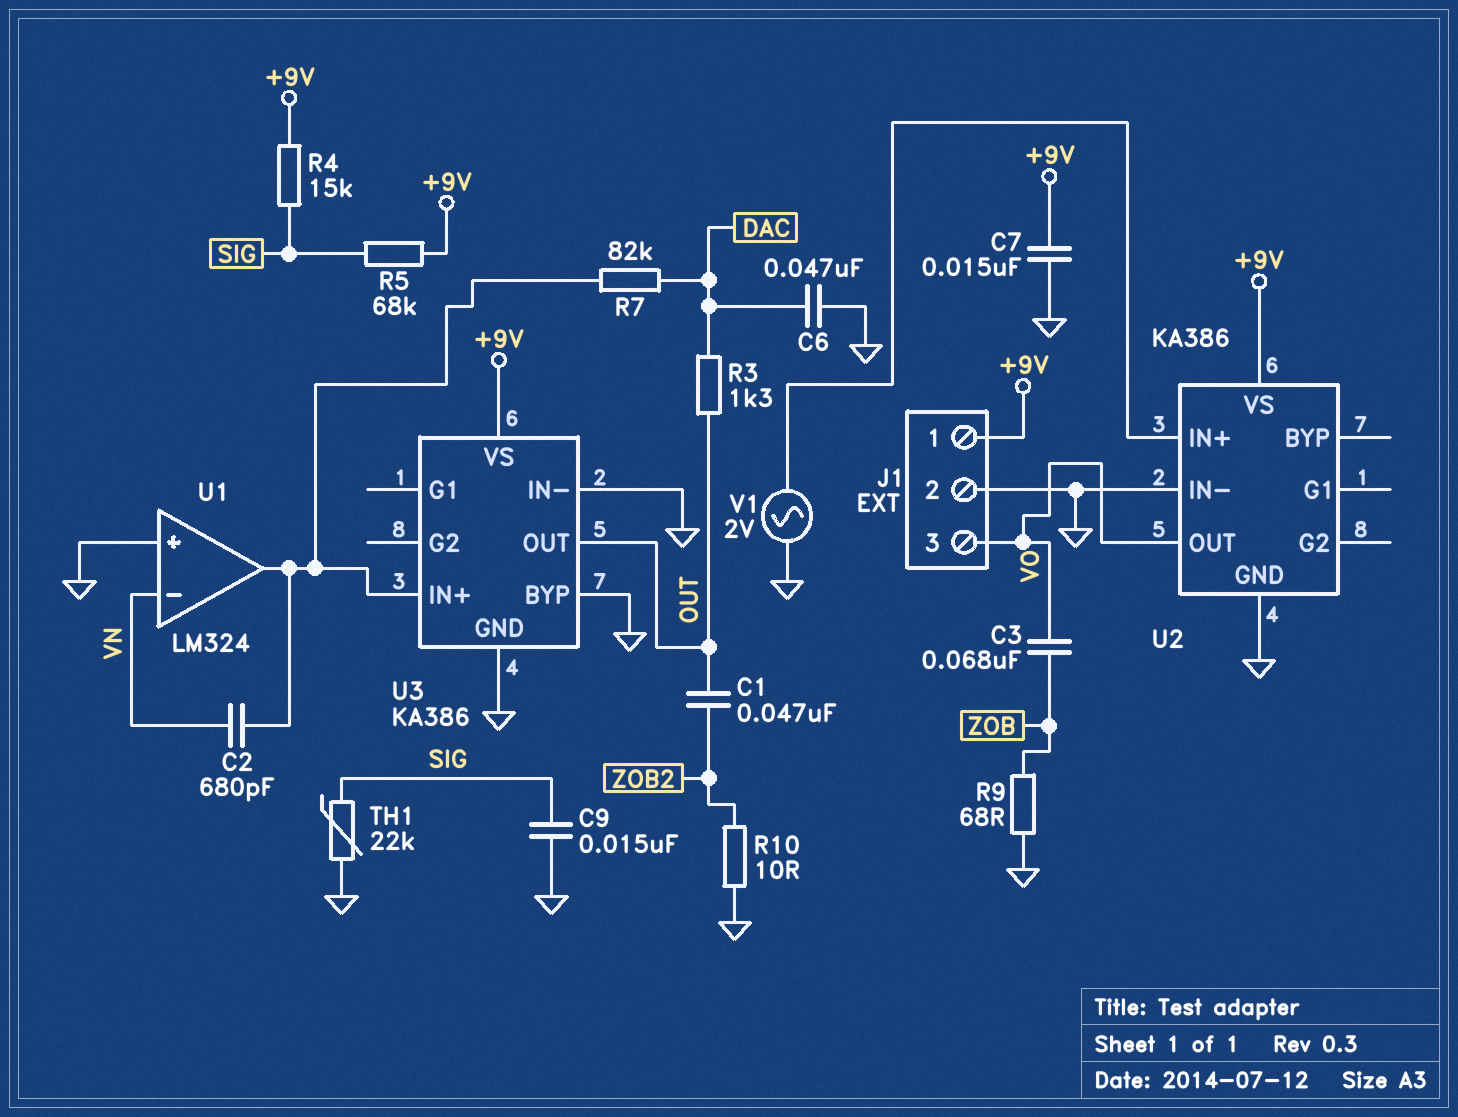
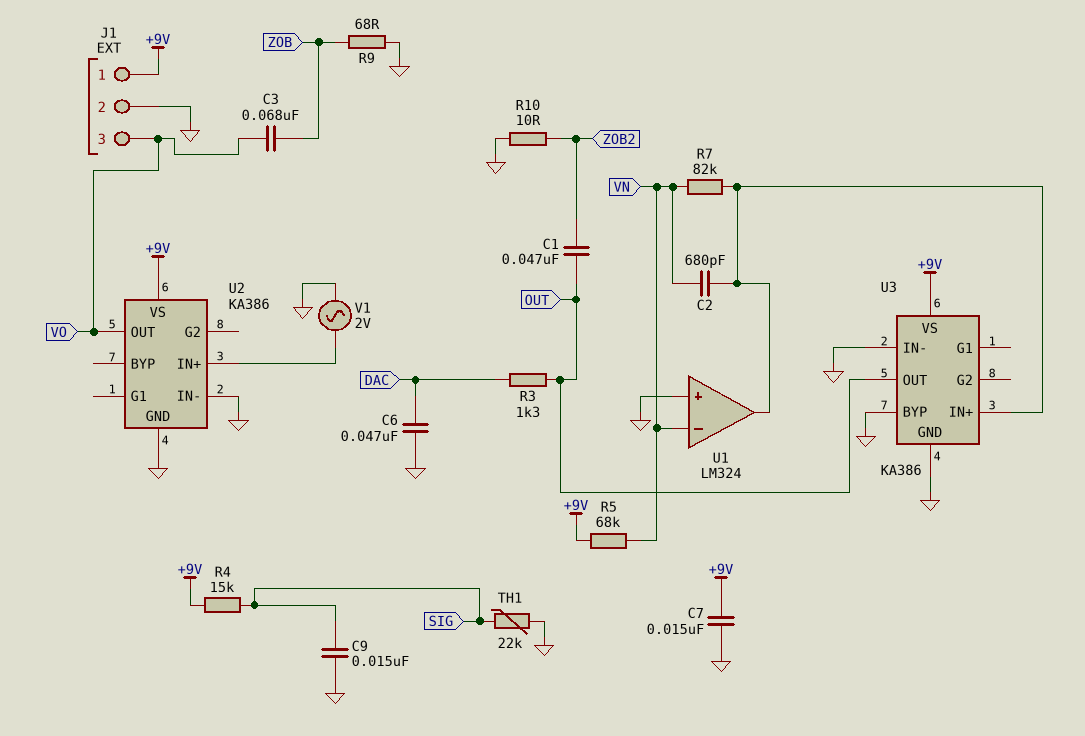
R5: 68k (+9V, SIG) -> 68k (+9V, VN)
R7: 82k (DAC, U1/out) -> 82k (U1/out, VN)

